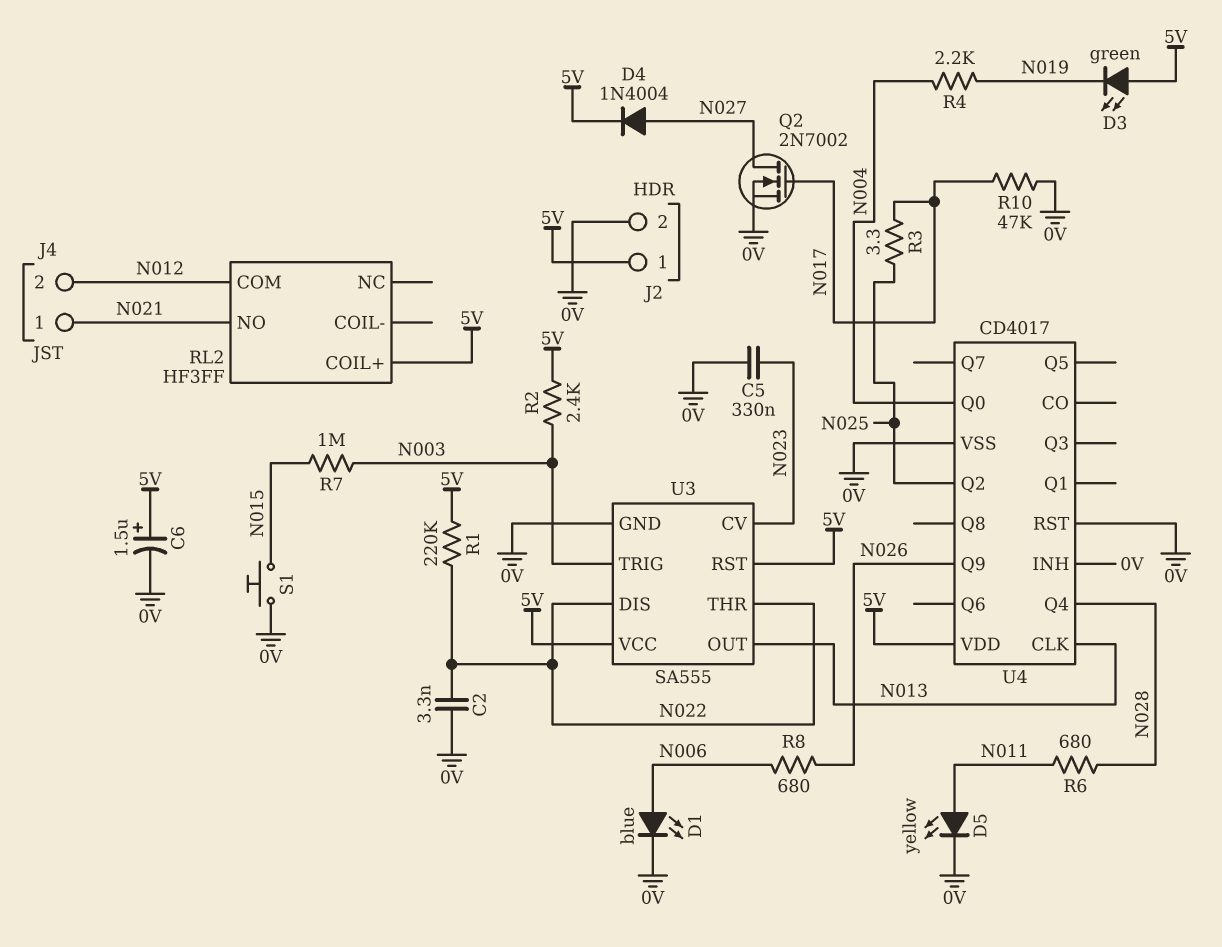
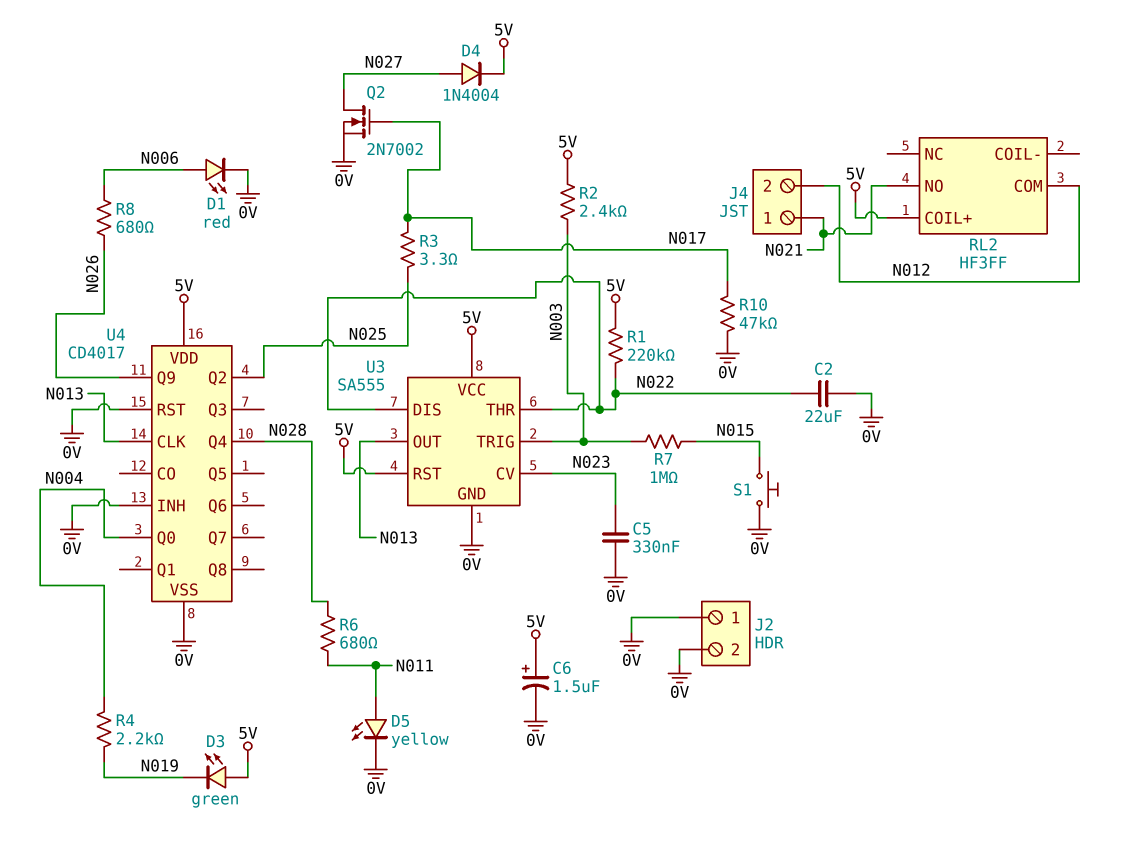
C2: 3.3nF (0V, N022) -> 22uF (0V, N022)
D1: LED blue (A N006, K 0V) -> LED red (A N006, K 0V)
J2 pin 1: 5V -> 0V

